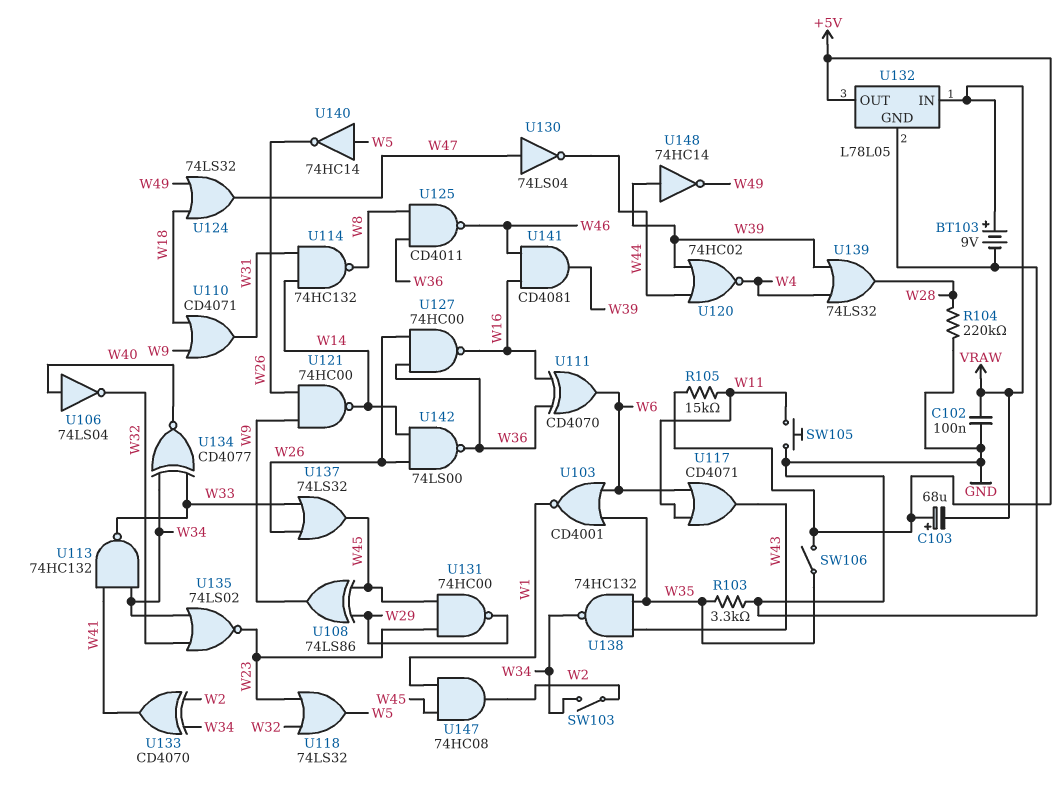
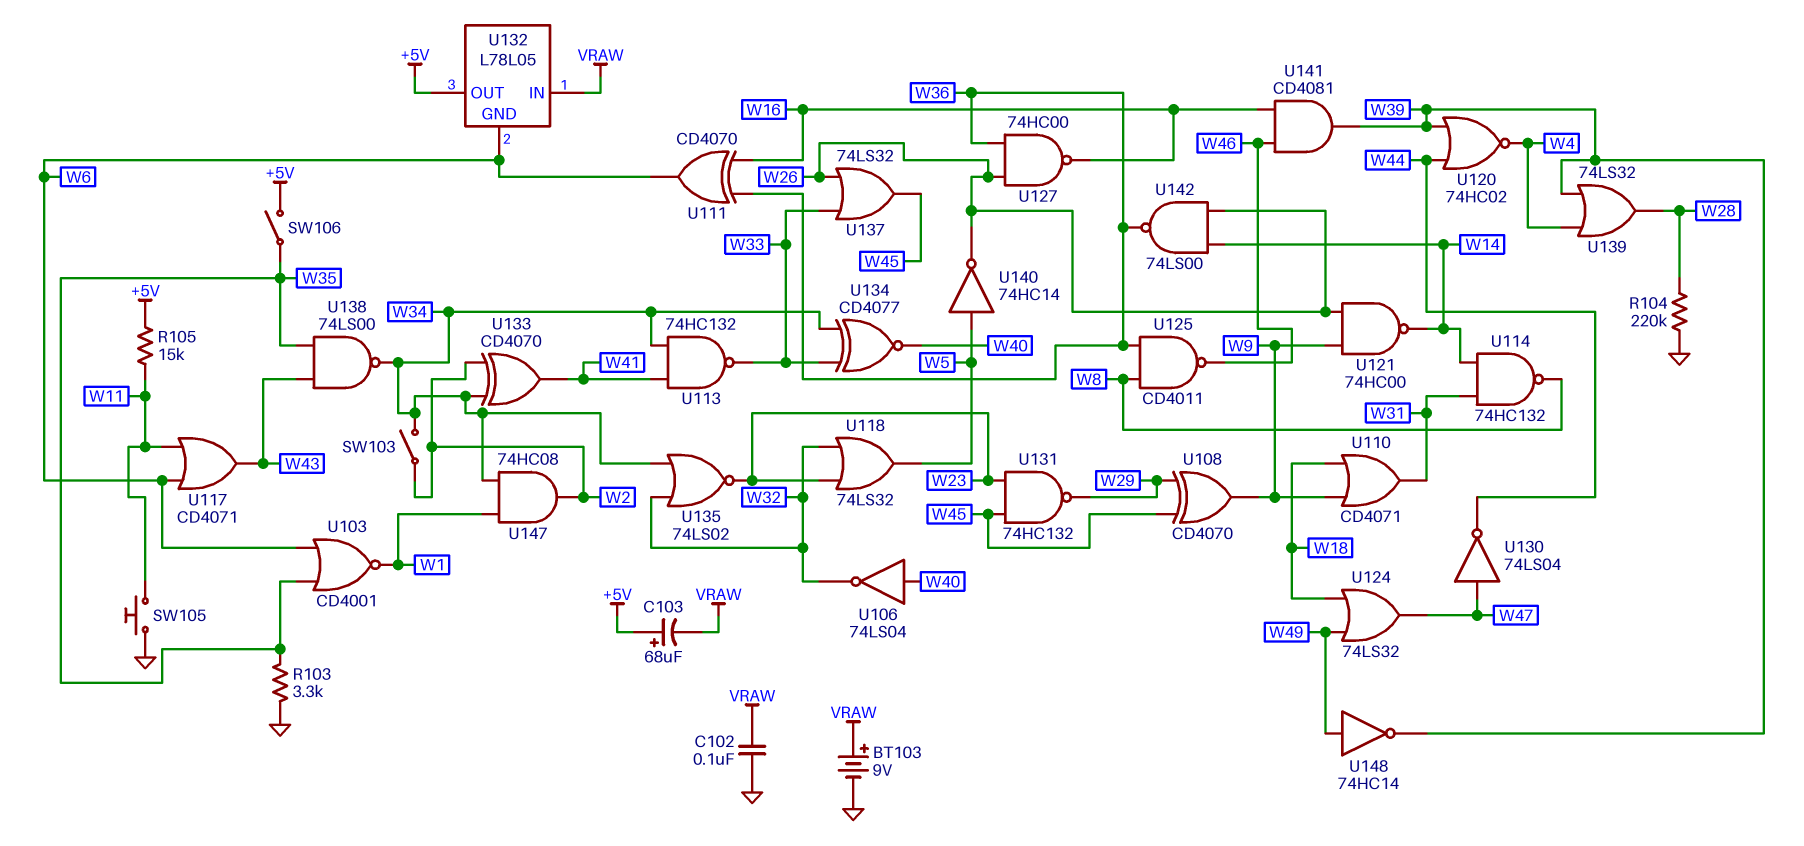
U108: XOR 74LS86 (in W29, in W45, out W9) -> XOR CD4070 (in W29, in W45, out W9)
U131: NAND 74HC00 (in W23, in W45, out W29) -> NAND 74HC132 (in W23, in W45, out W29)
U132 pin GND: GND -> W6
U138: NAND 74HC132 (in W35, in W43, out W34) -> NAND 74LS00 (in W35, in W43, out W34)
U147: AND 74HC08 (in W1, in W45, out W2) -> AND 74HC08 (in W1, in W34, out W2)
U148: NOT 74HC14 (in W39, out W49) -> NOT 74HC14 (in W49, out W39)

